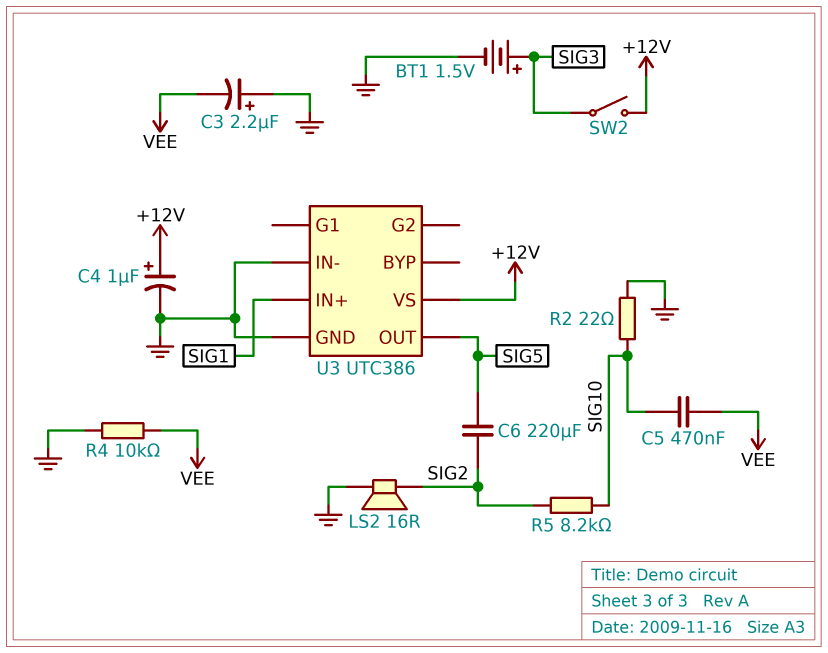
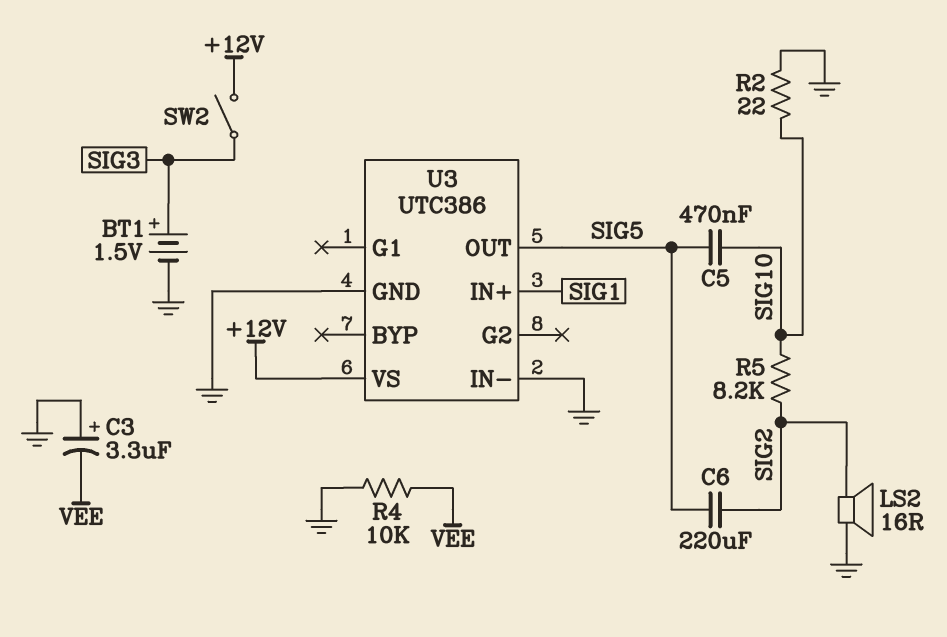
C3: 2.2uF (plus GND, minus VEE) -> 3.3uF (plus GND, minus VEE)
C4: 1uF (plus +12V, minus GND) -> none
C5: 470nF (SIG10, VEE) -> 470nF (SIG5, SIG10)

